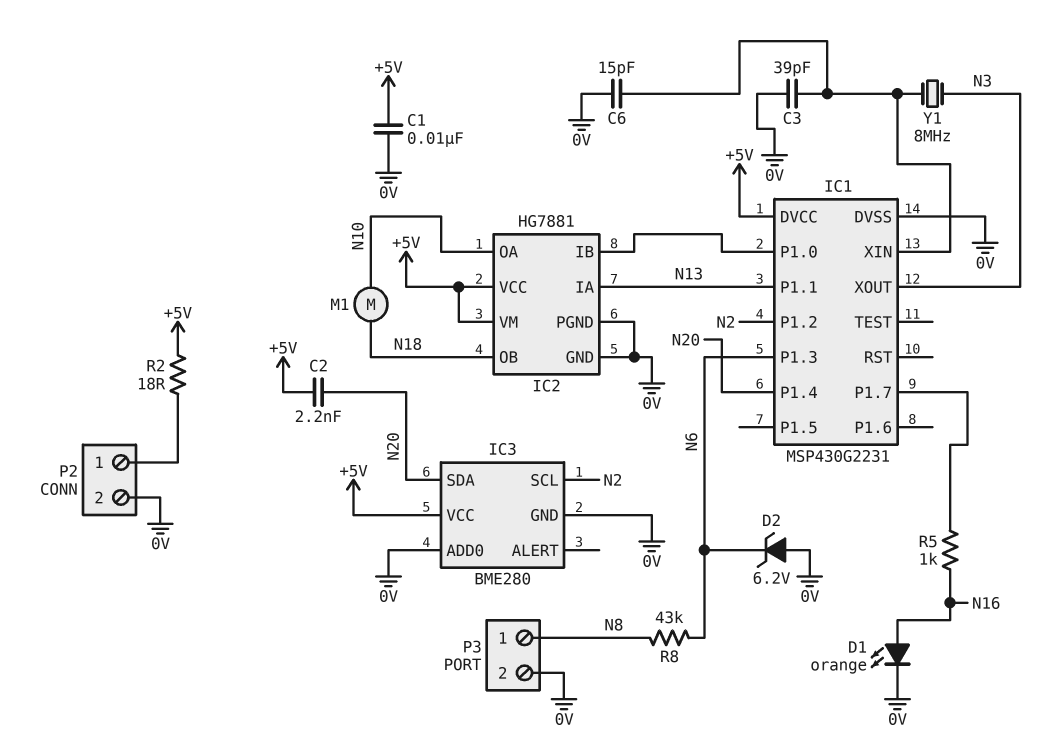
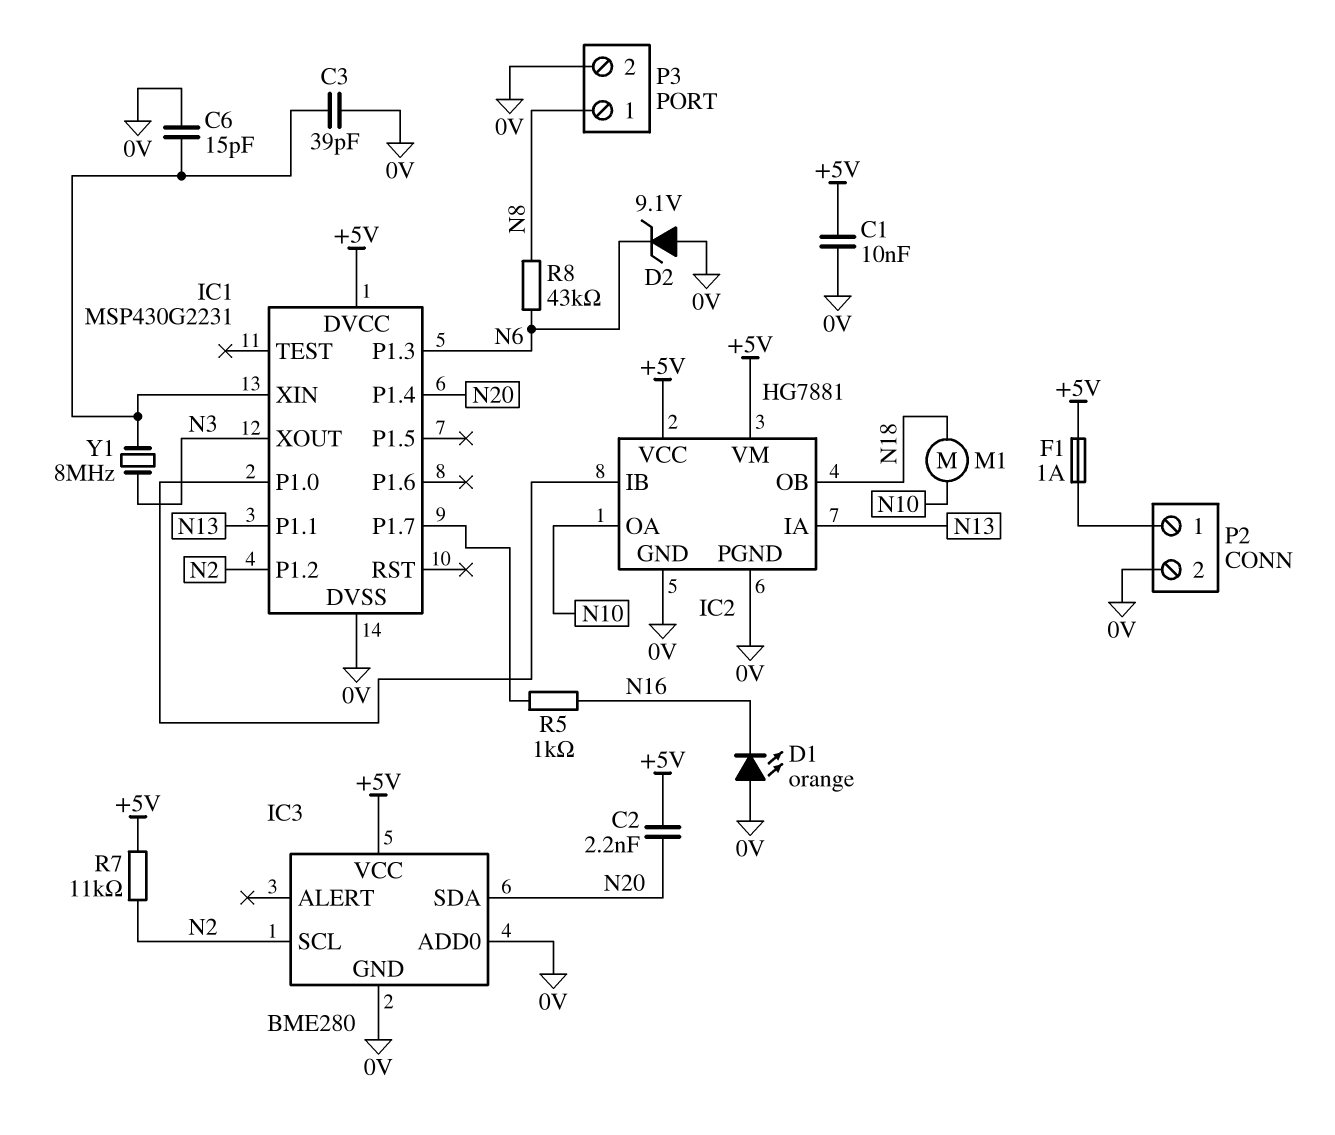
D1: LED orange (A N16, K 0V) -> LED orange (A 0V, K N16)
D2: zener 6.2V (A 0V, K N6) -> zener 9.1V (A 0V, K N6)
F1: none -> 1A (+5V, P2/1)
R2: 18 (+5V, P2/1) -> none
R7: none -> 11k (+5V, N2)

